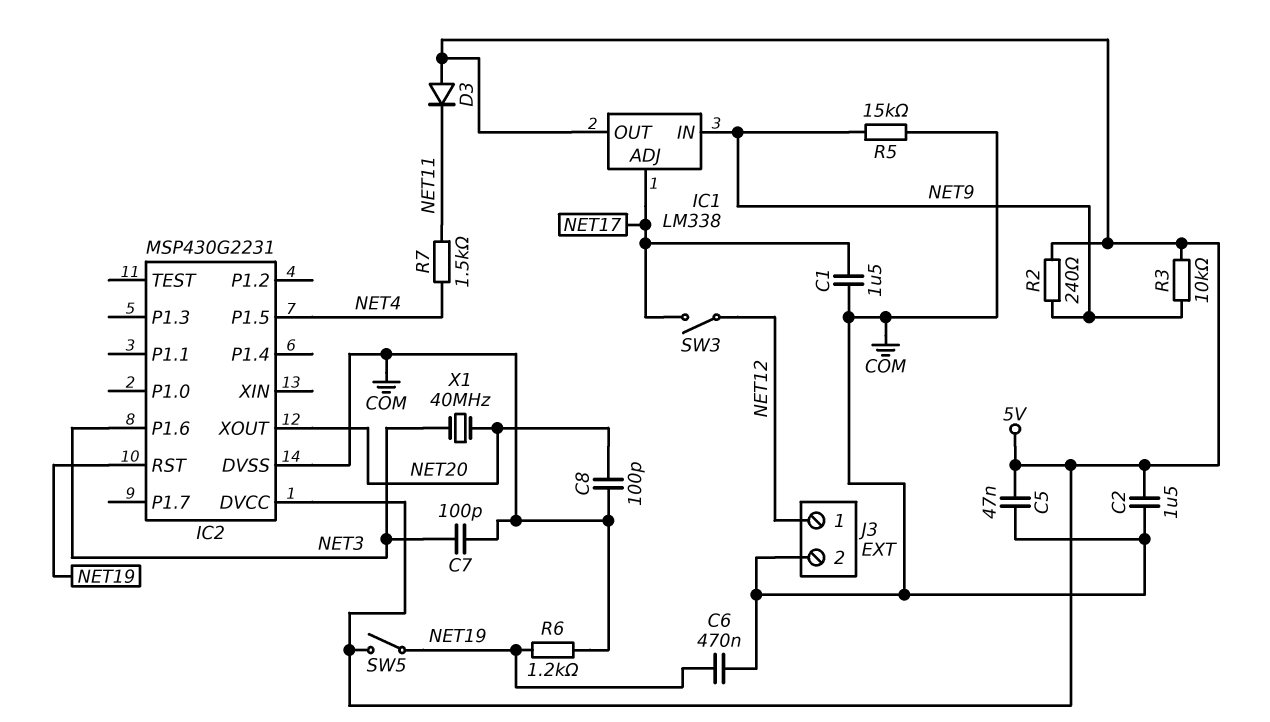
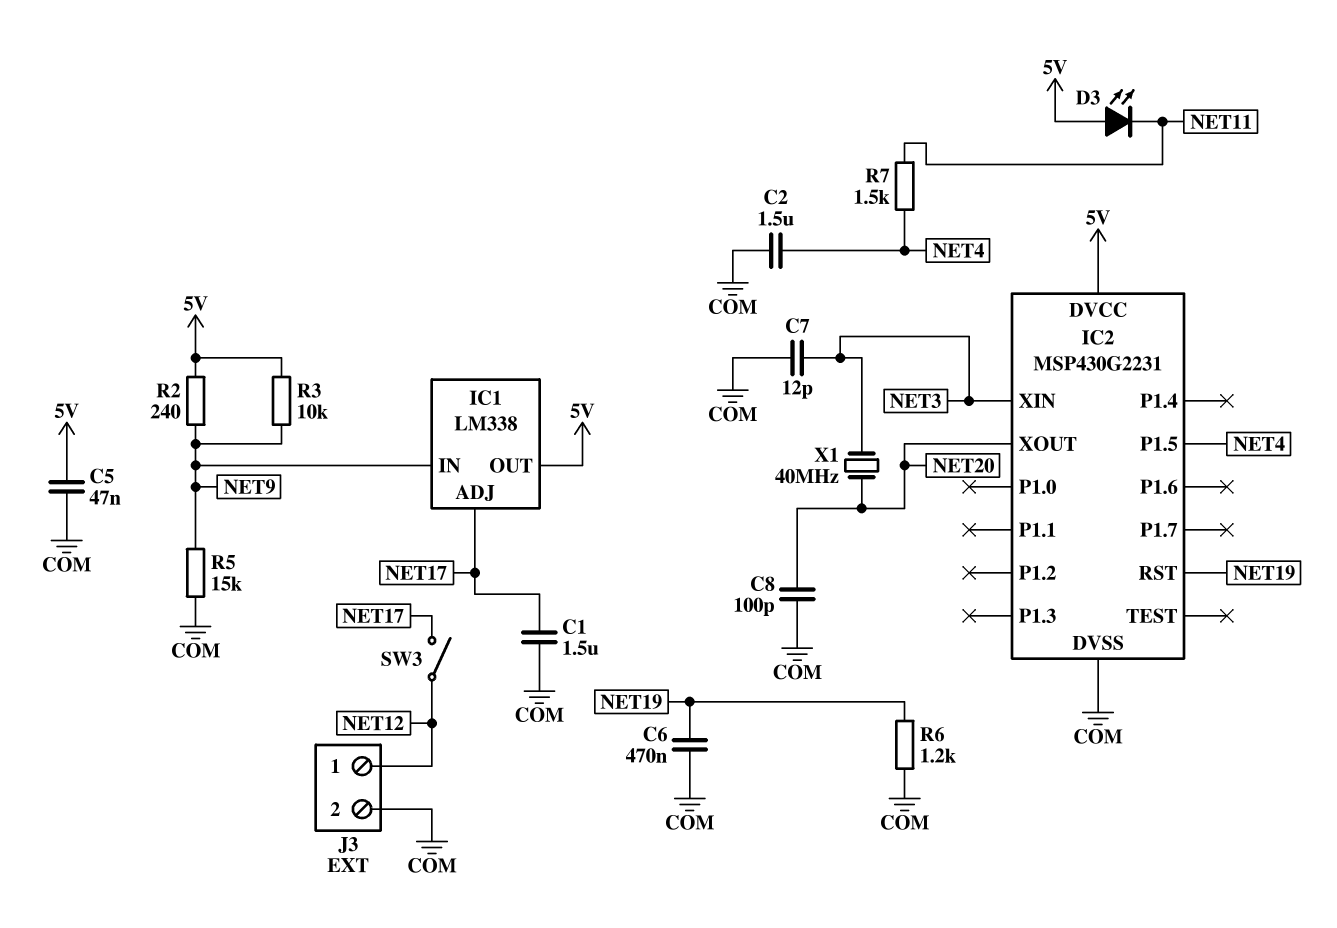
C2: 1.5uF (5V, COM) -> 1.5uF (COM, NET4)
C7: 100pF (COM, NET3) -> 12pF (COM, NET3)
D3: diode (A 5V, K NET11) -> LED (A 5V, K NET11)
IC2 pin P1.6: NET3 -> none
IC2 pin XIN: none -> NET3
SW5: switch (5V, NET19) -> none

